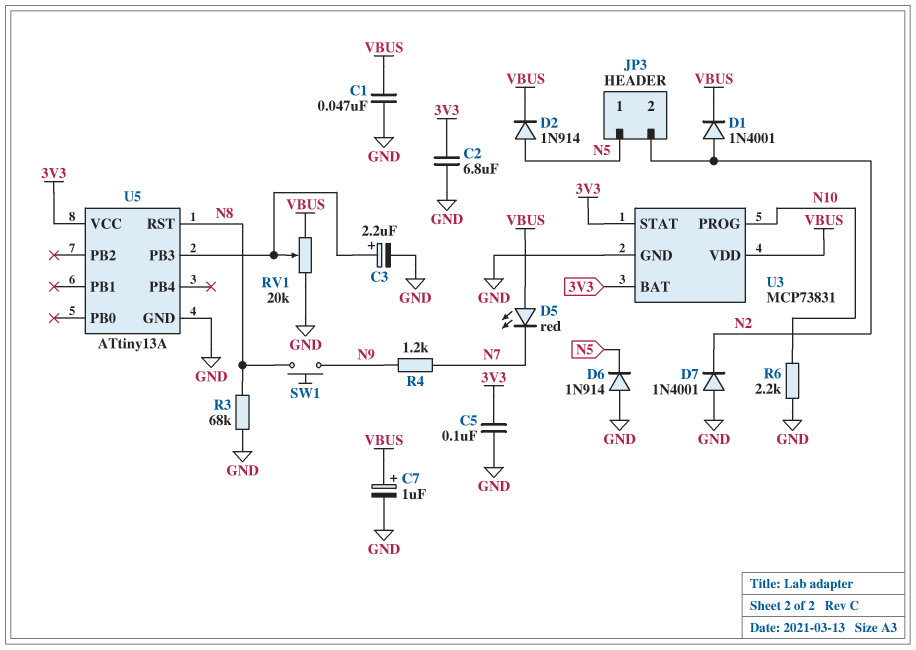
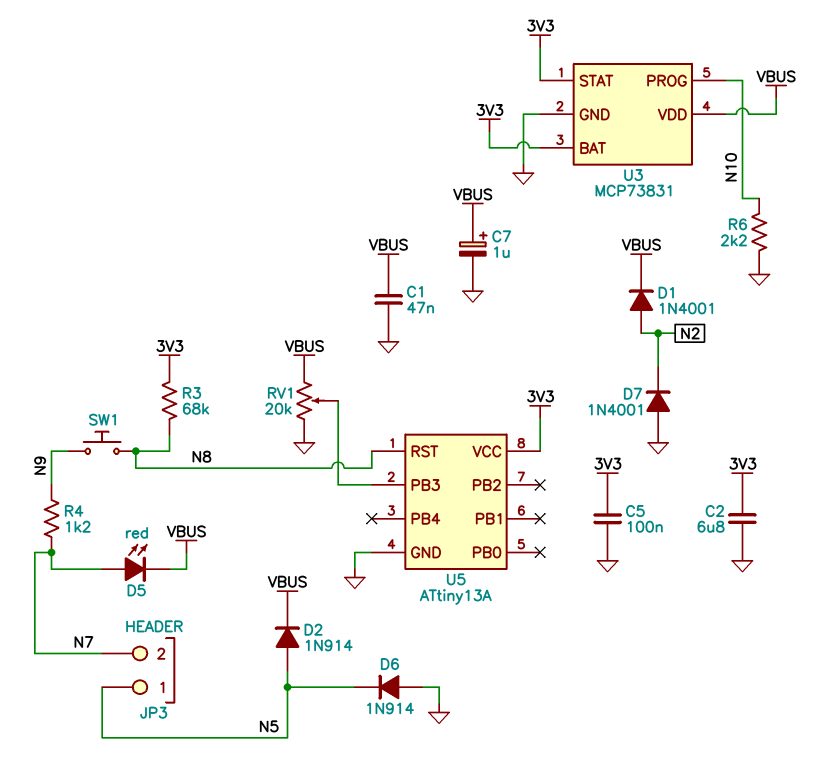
C3: 2.2uF (plus U5/PB3, minus GND) -> none
D5: LED red (A VBUS, K N7) -> LED red (A N7, K VBUS)
JP3 pin 2: N2 -> N7
R3: 68k (GND, N8) -> 68k (3V3, N8)

